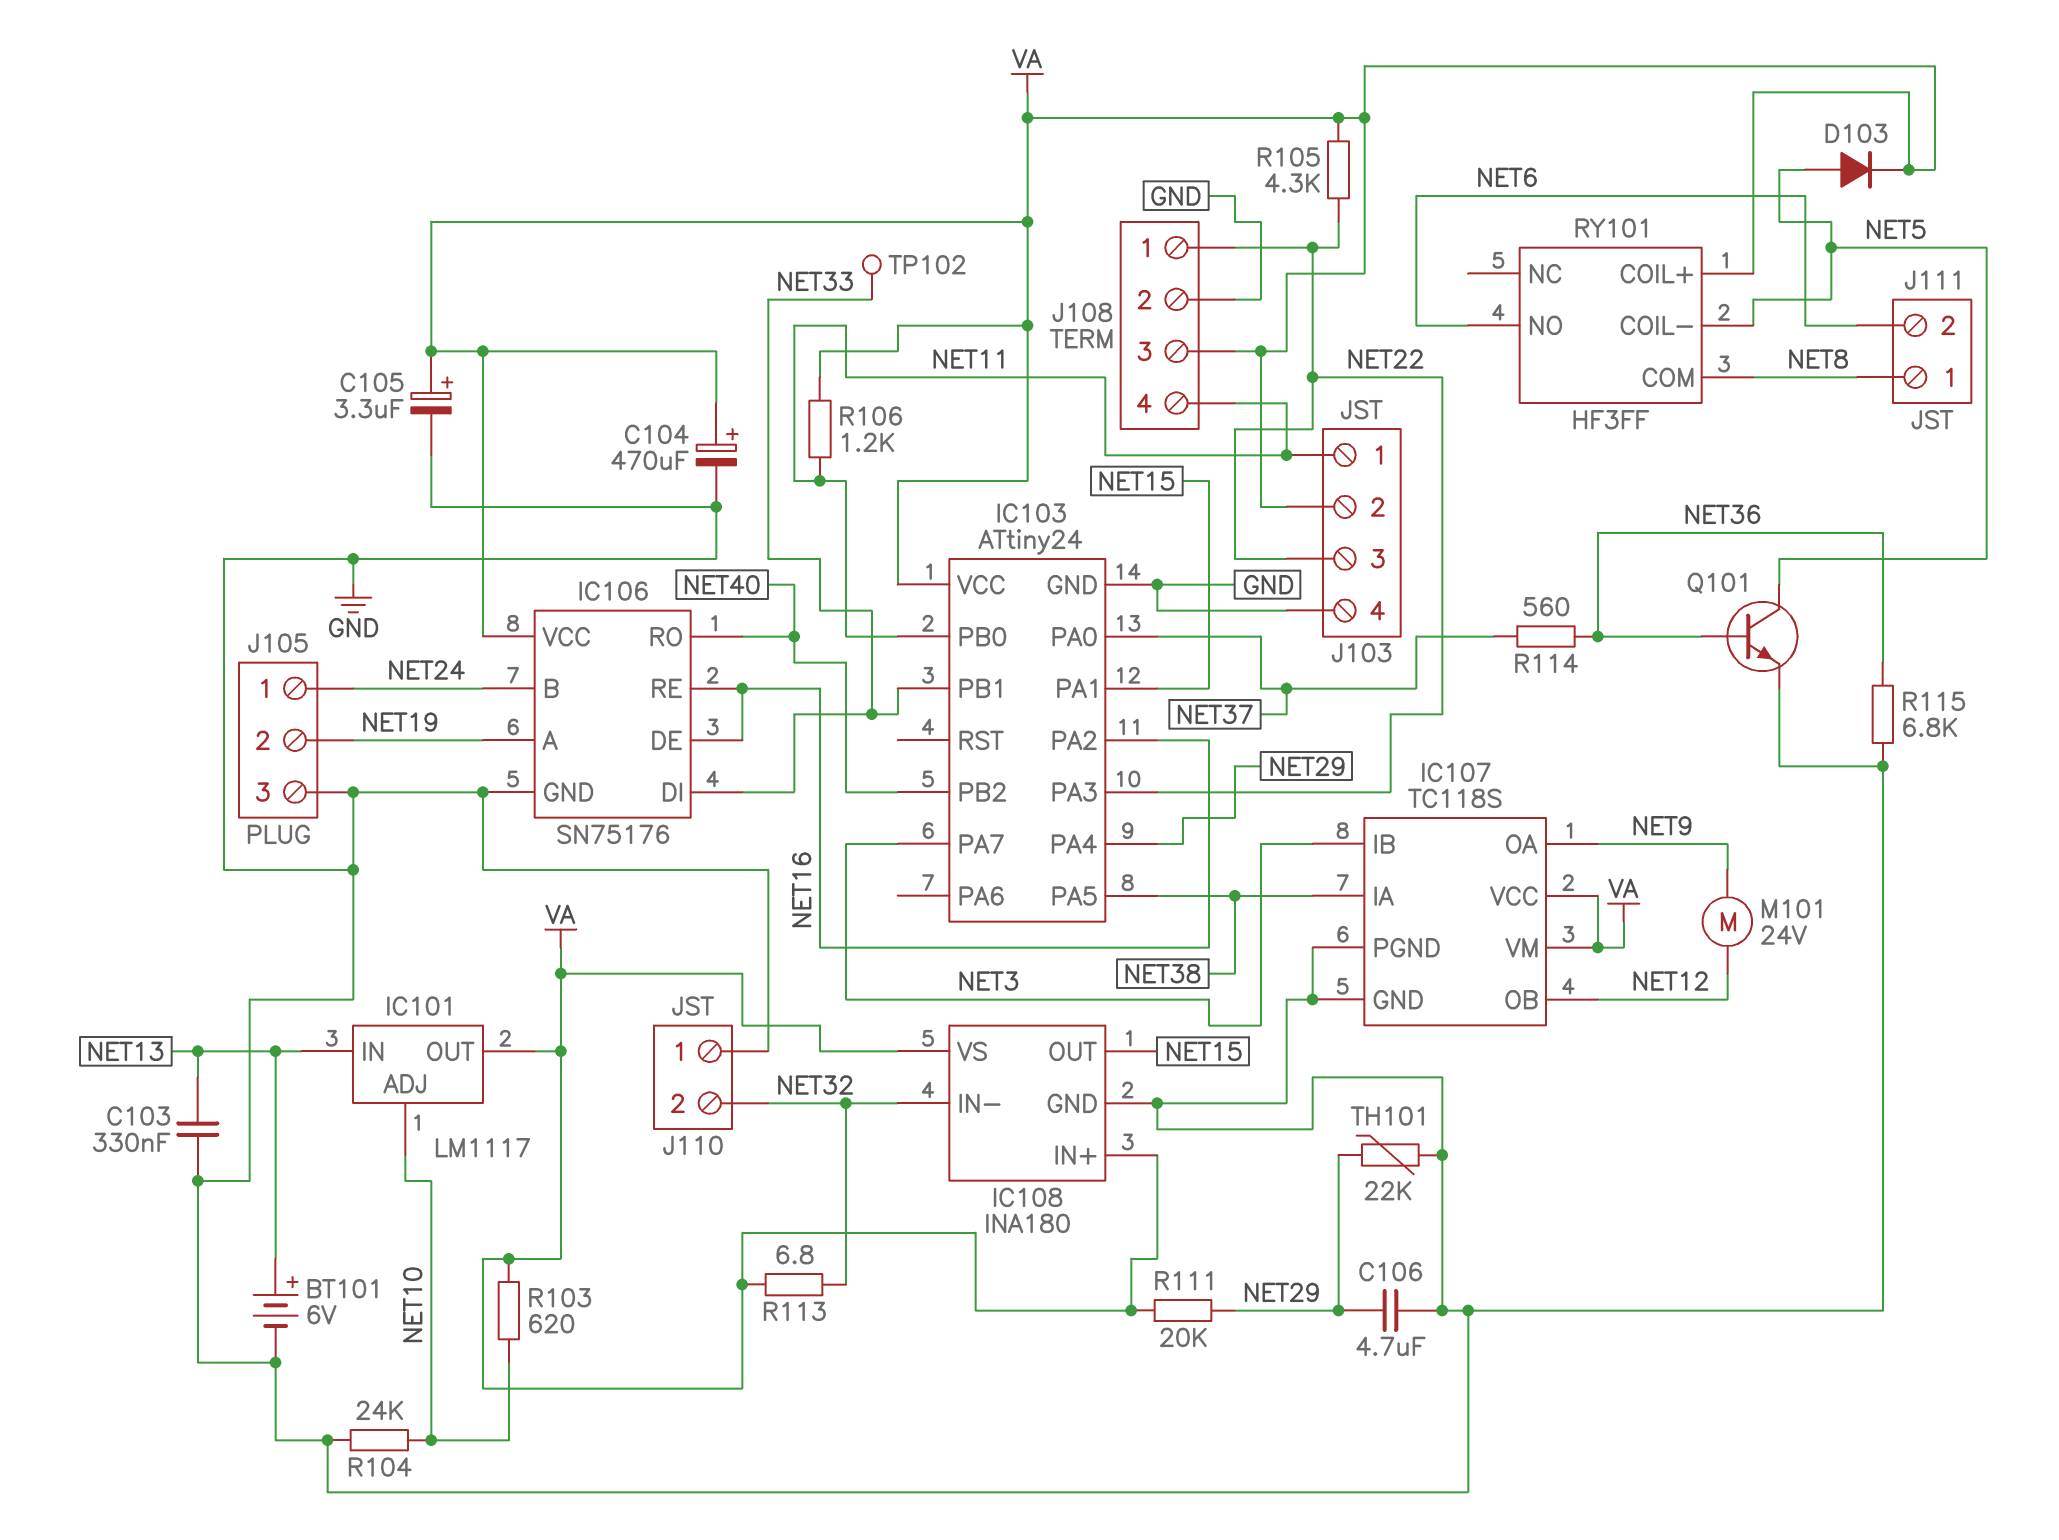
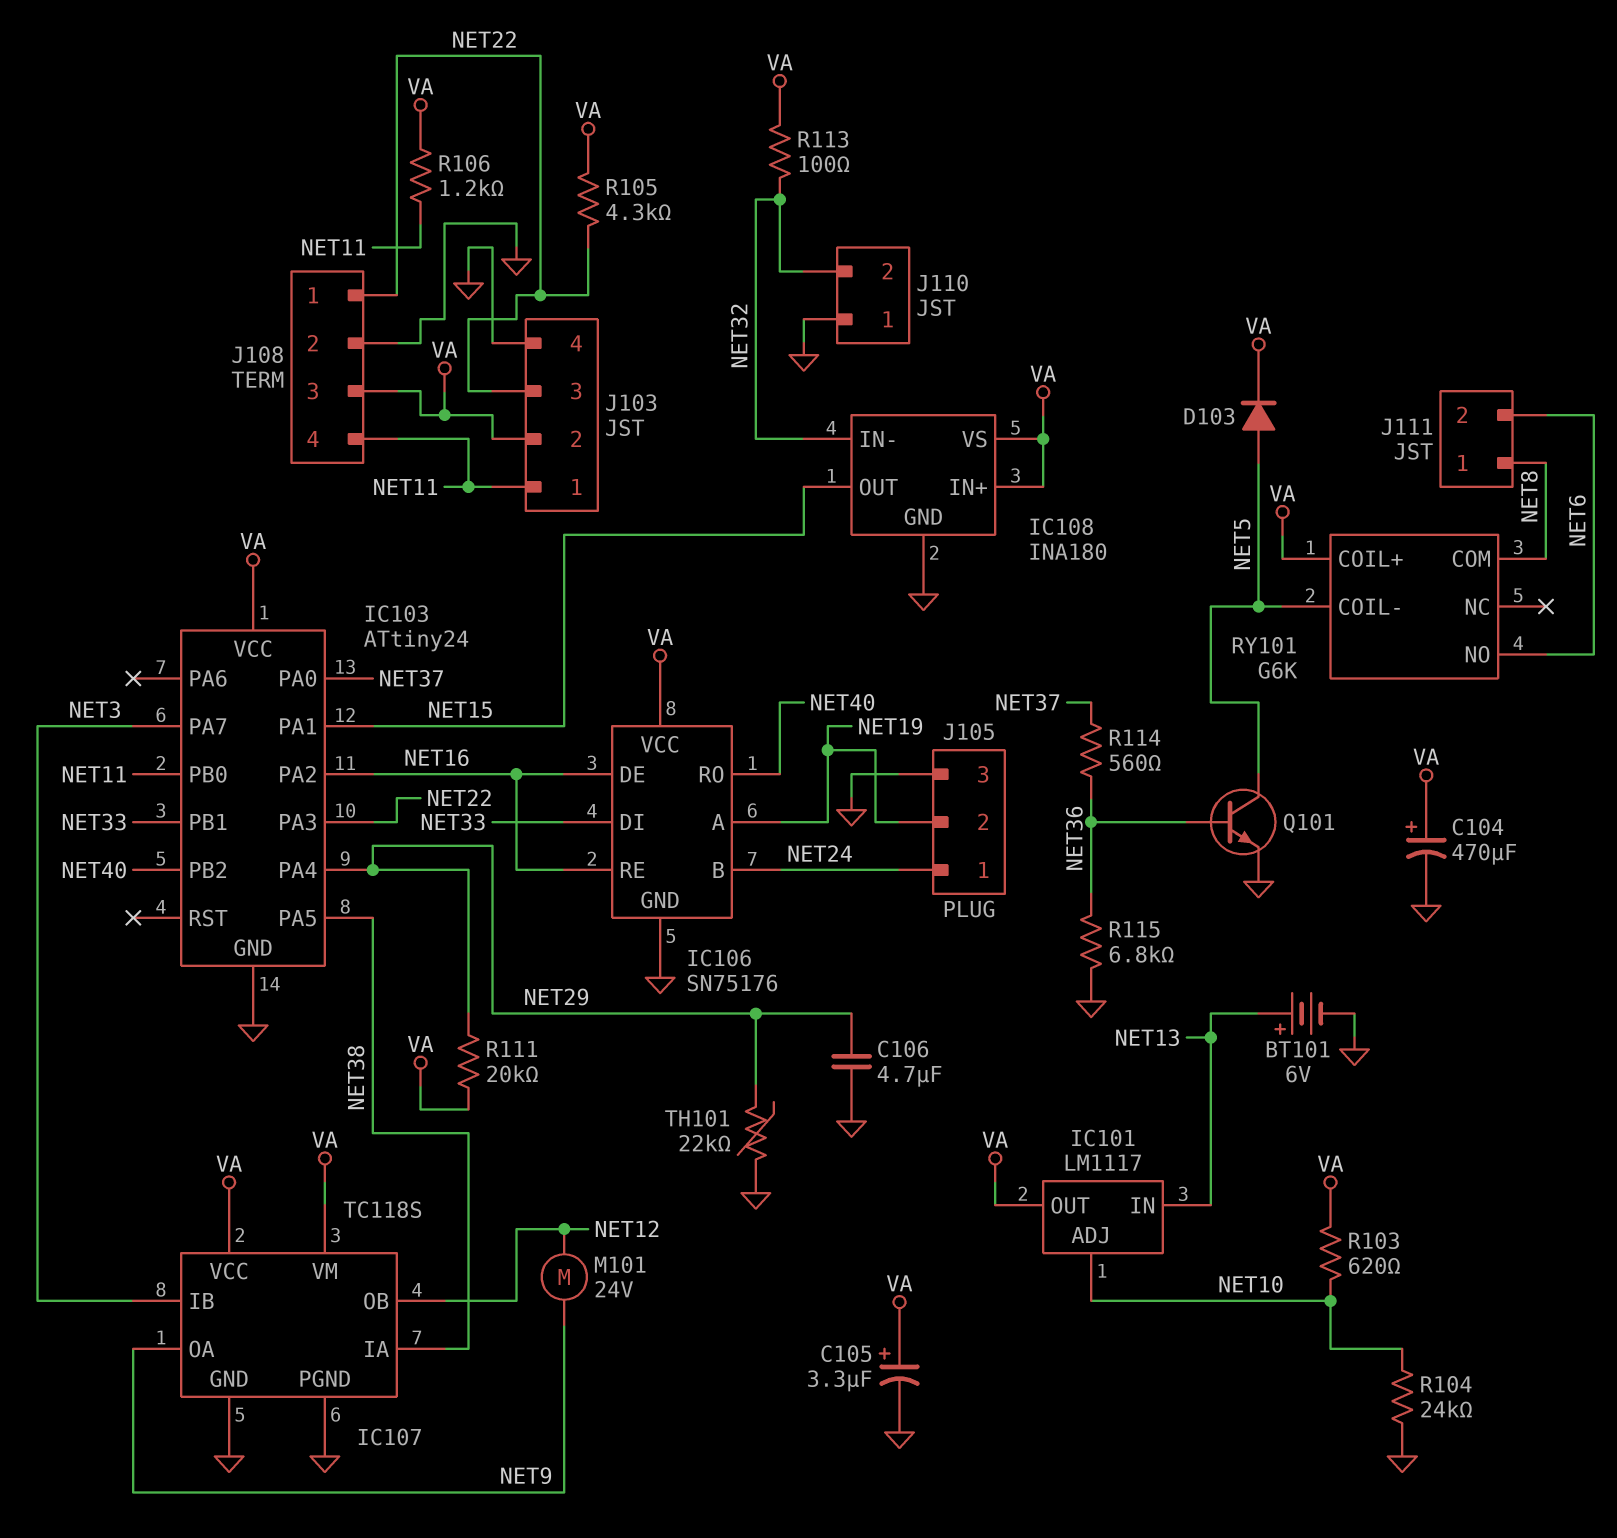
C103: 330nF (GND, NET13) -> none
R113: 6.8 (NET32, VA) -> 100 (NET32, VA)
RY101: HF3FF -> G6K
TP102: test point (NET33) -> none

